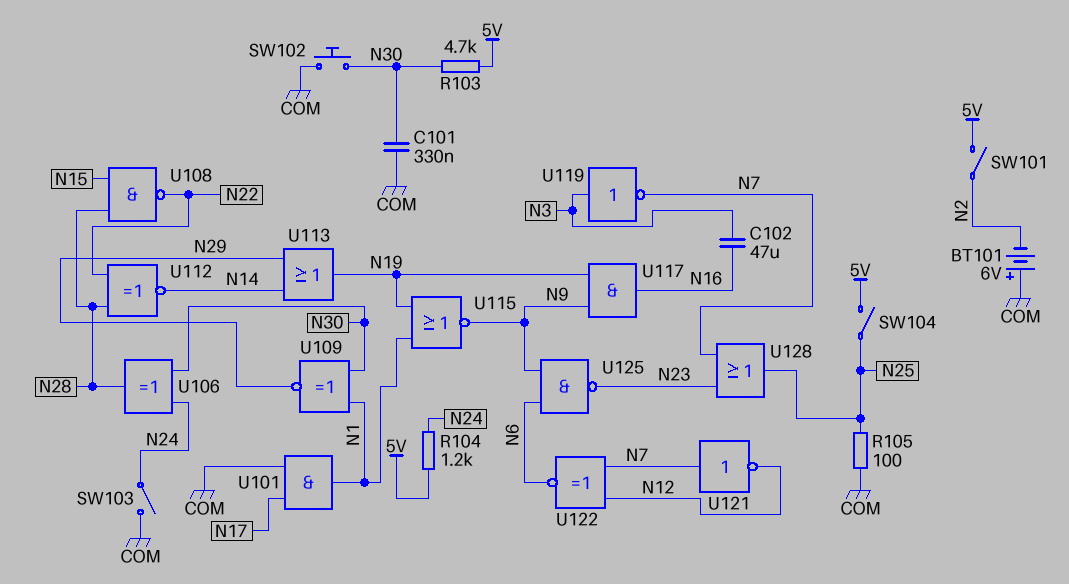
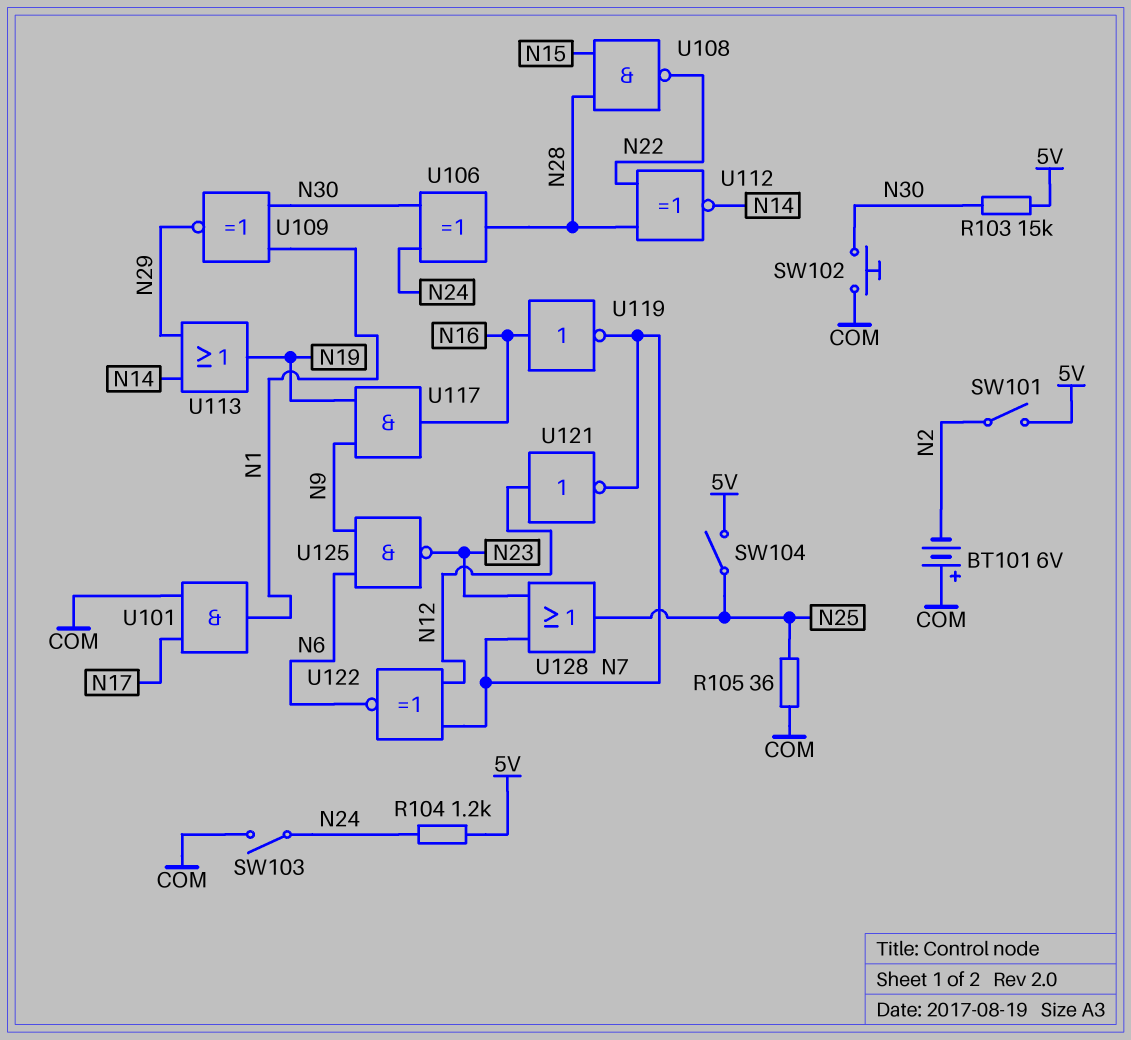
C101: 330nF (COM, N30) -> none
C102: 47uF (N3, N16) -> none
R103: 4.7k (5V, N30) -> 15k (5V, N30)
R105: 100 (COM, N25) -> 36 (COM, N25)
U115: NOR (in N1, in N19, out N9) -> none
U119: NOT (in N3, out N7) -> NOT (in N16, out N7)
U121: NOT (in N7, out N12) -> NOT (in N12, out N7)

